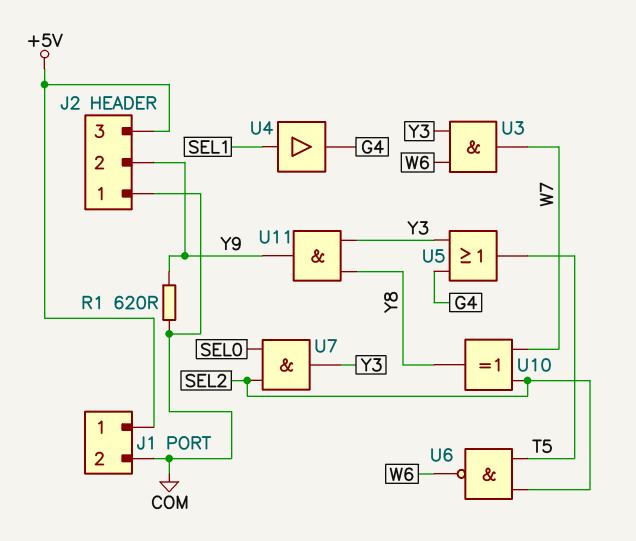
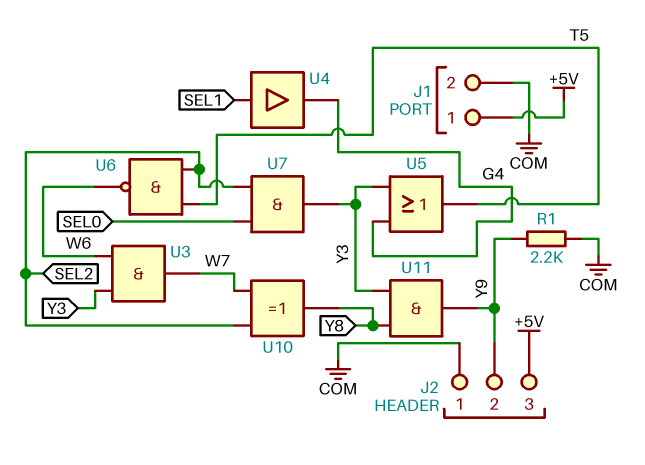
R1: 620 (COM, Y9) -> 2.2k (COM, Y9)

